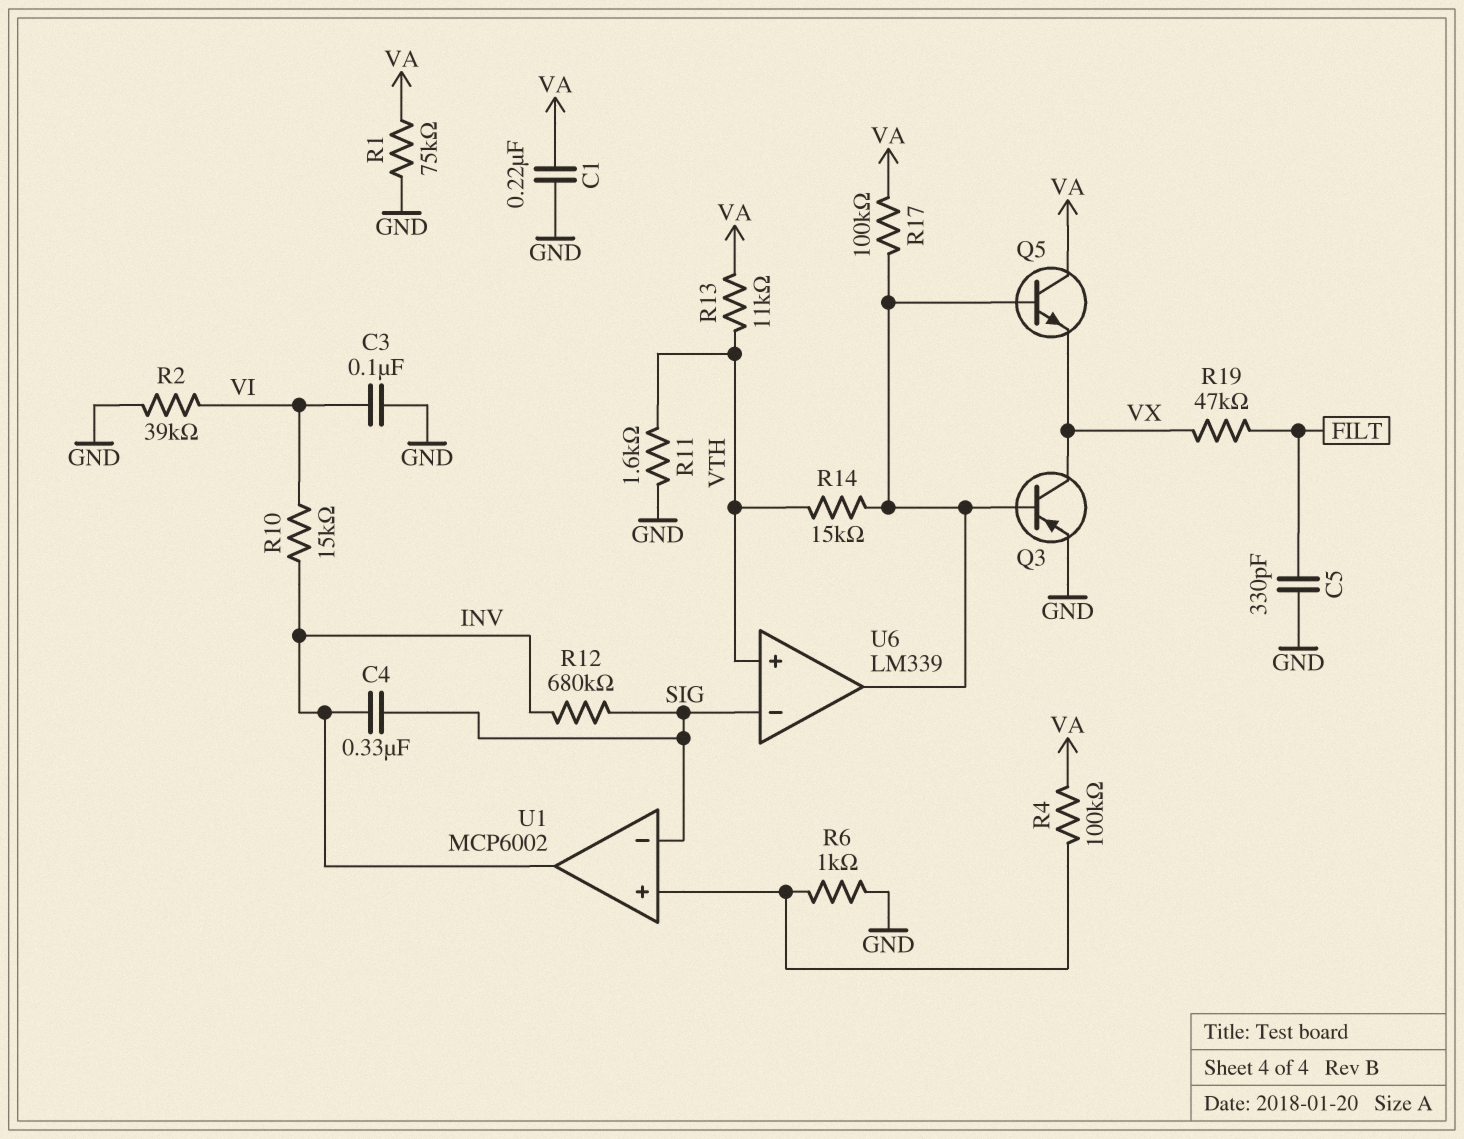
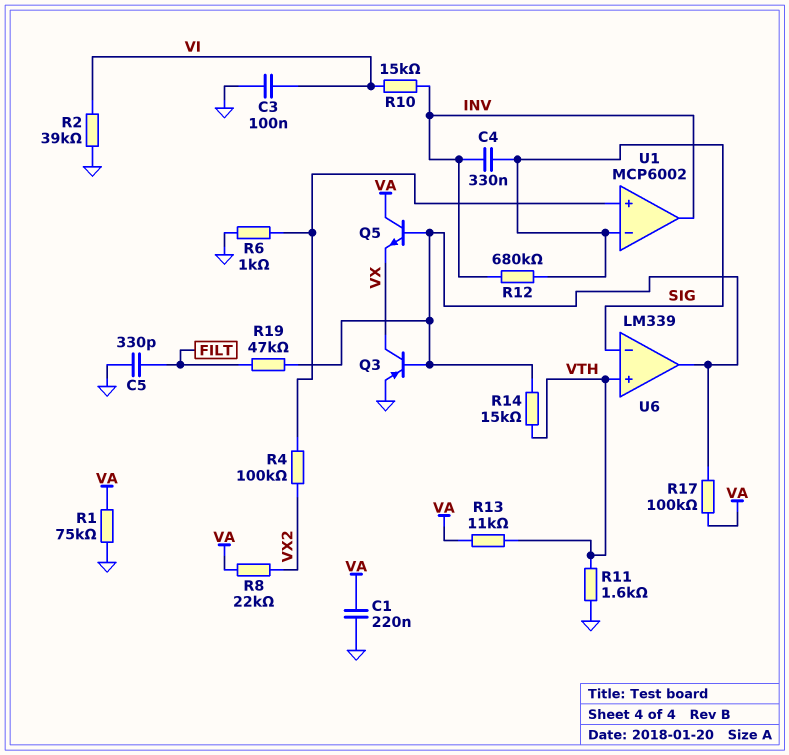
R4: 100k (U1/in+, VA) -> 100k (U1/in+, VX2)
R8: none -> 22k (VA, VX2)
R19: 47k (FILT, VX) -> 47k (FILT, U6/out)

